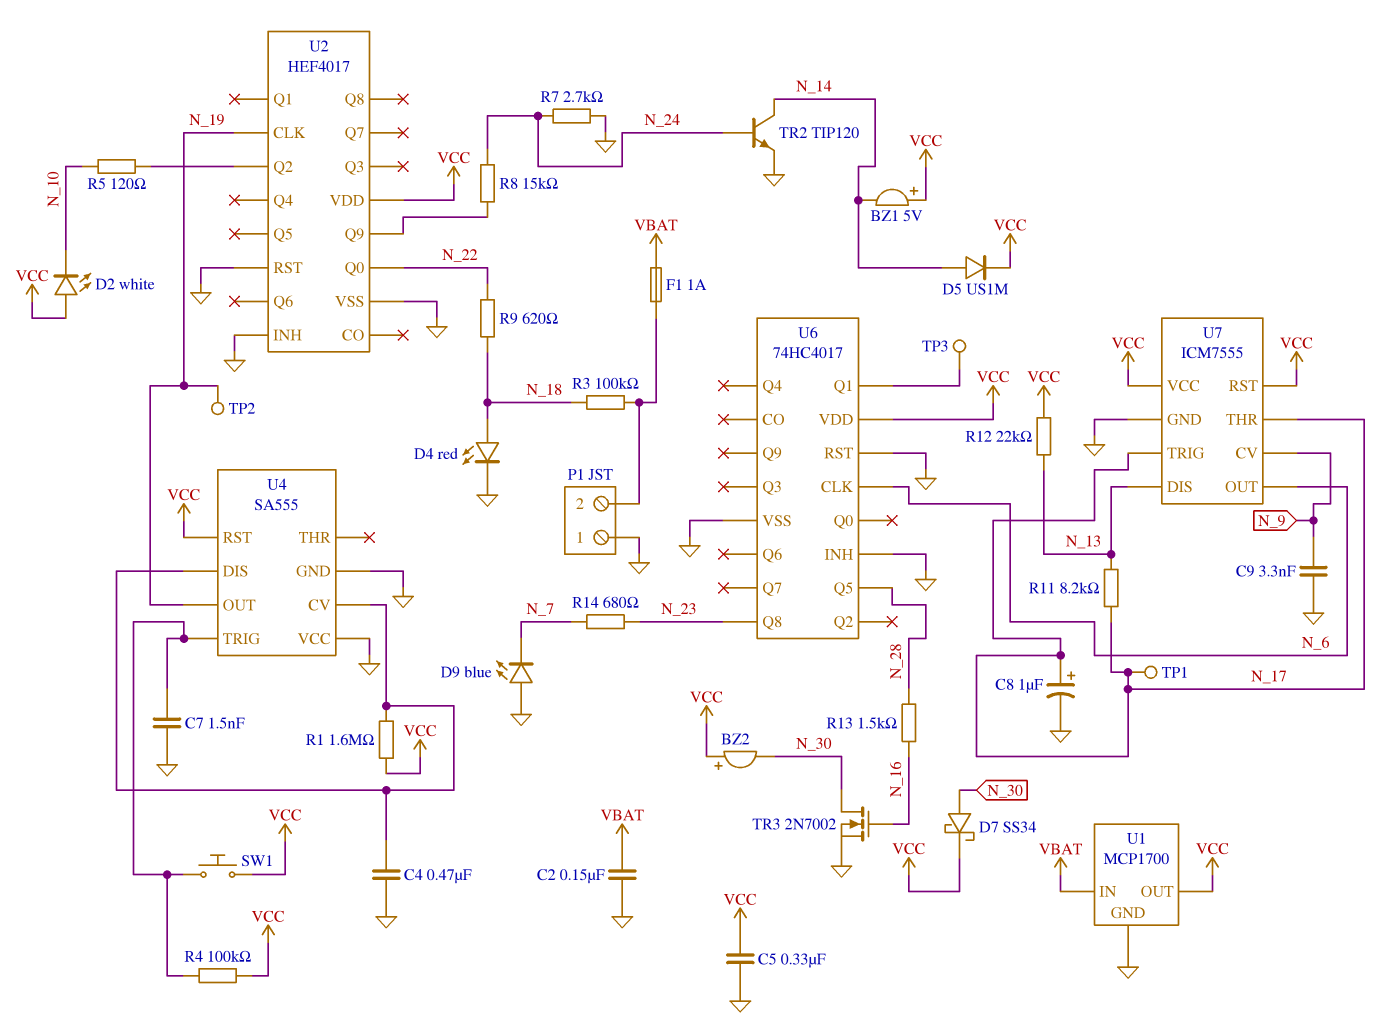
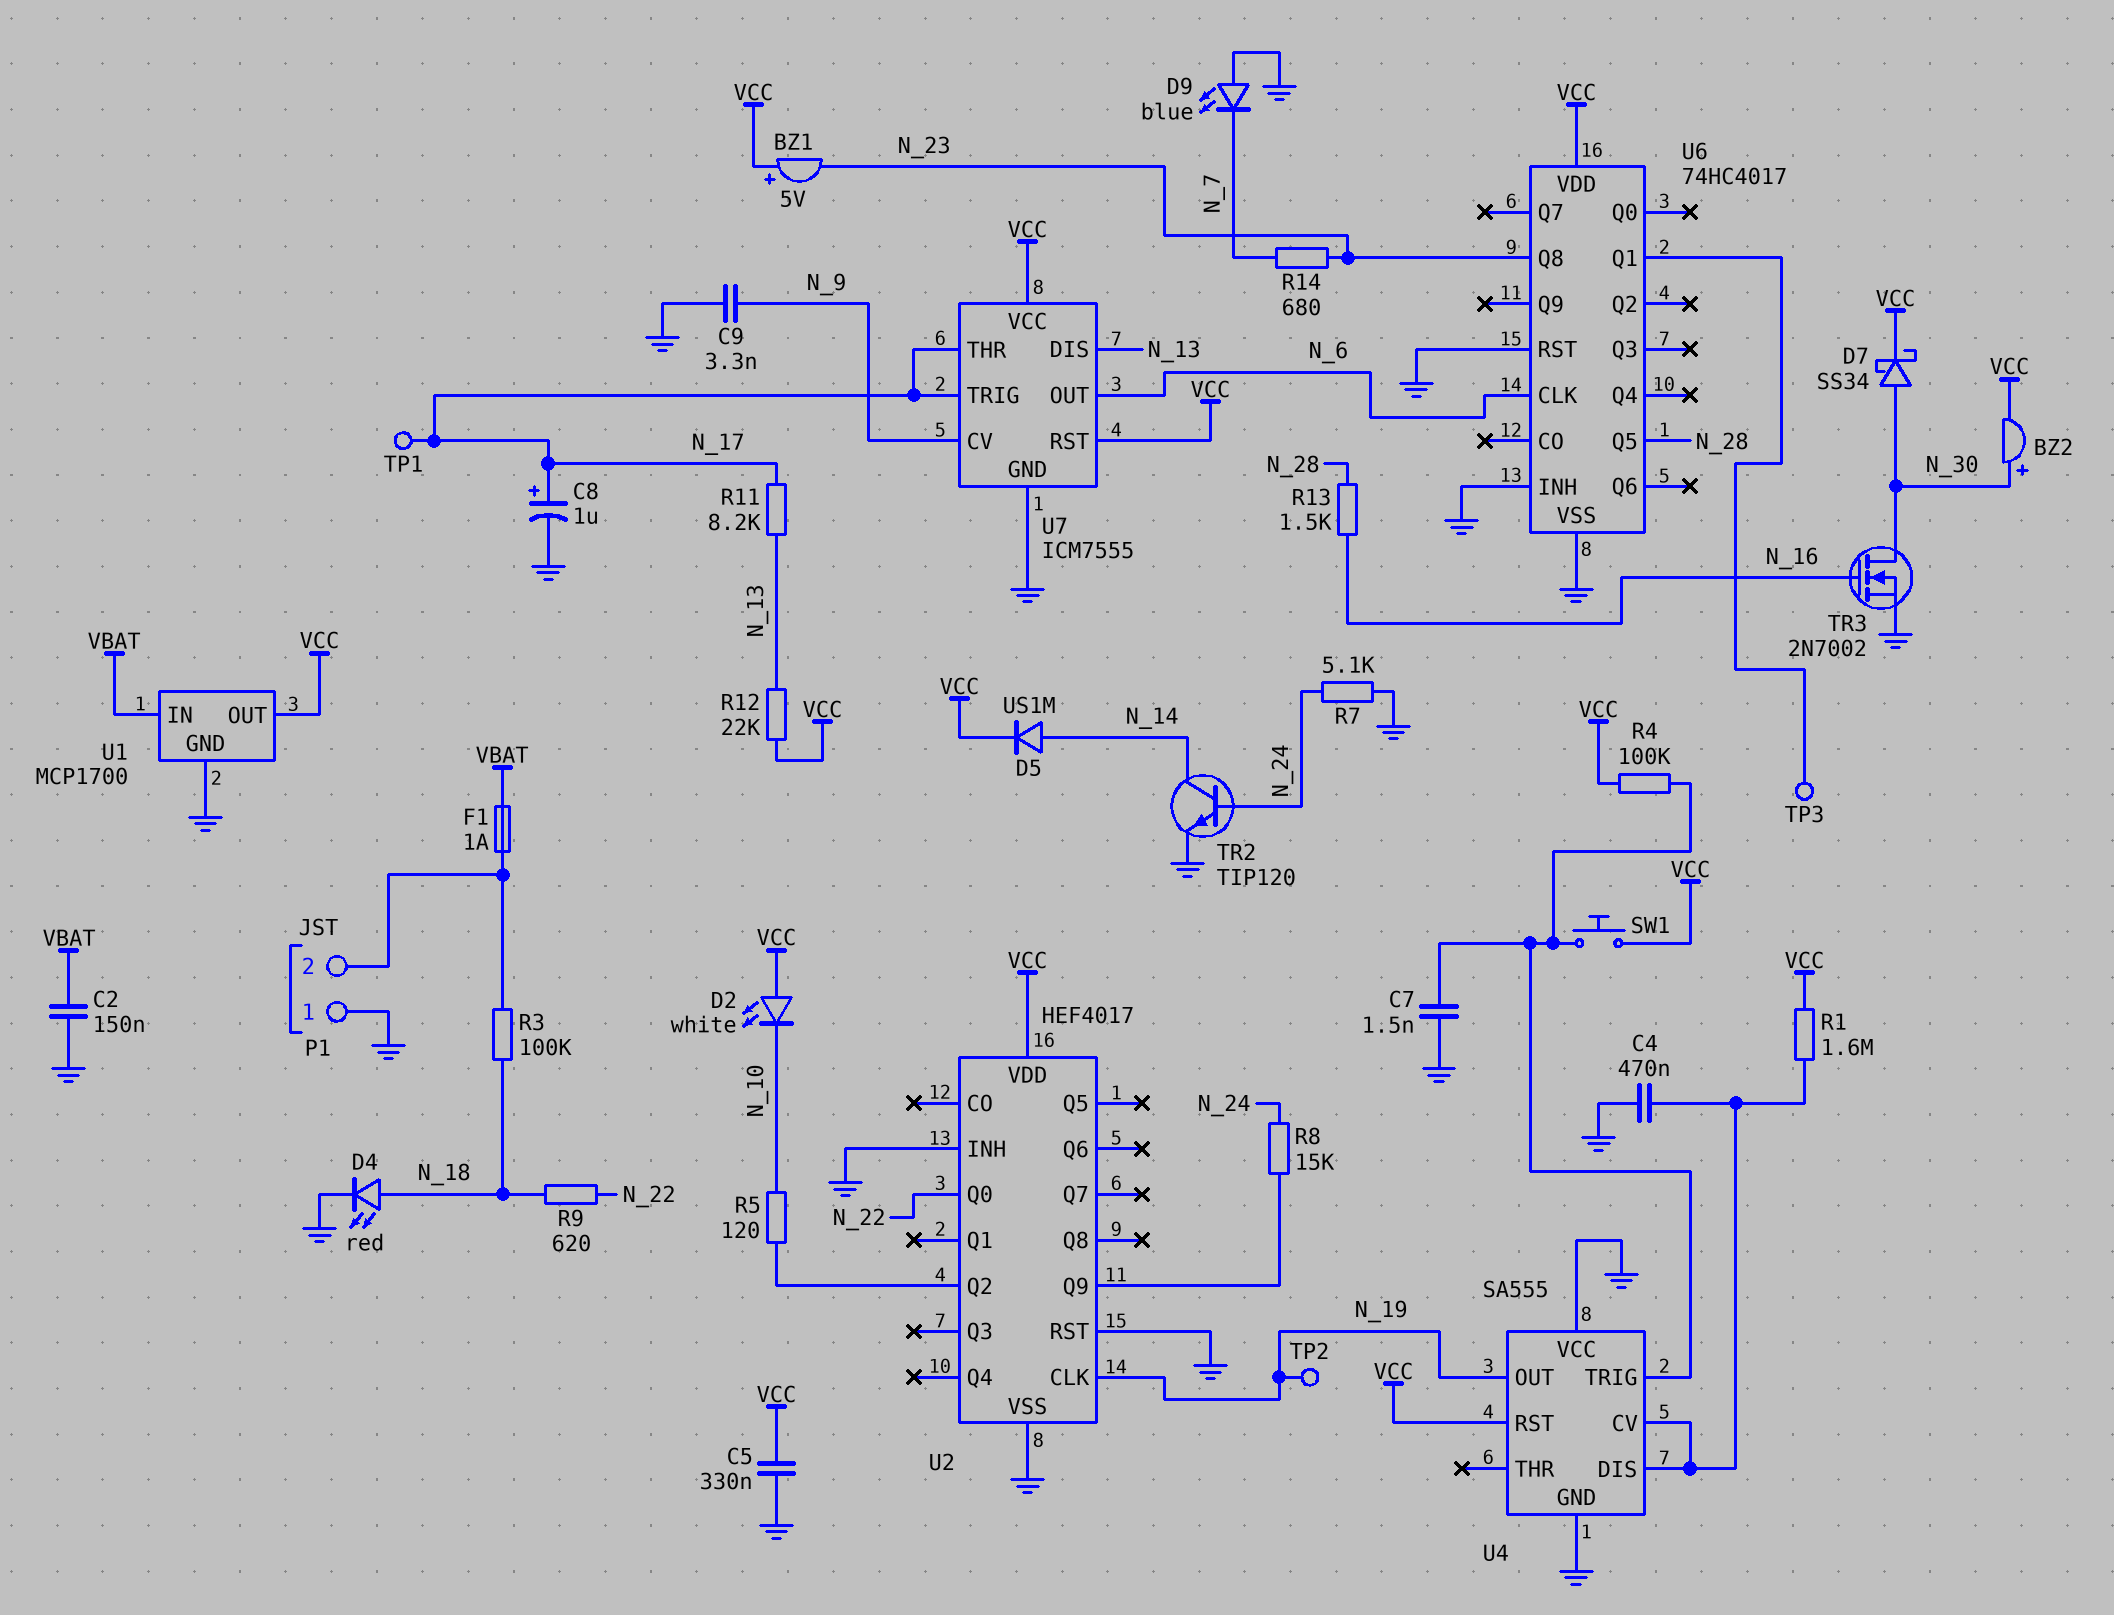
BZ1: buzzer 5V (plus VCC, minus N_14) -> buzzer 5V (plus VCC, minus N_23)
BZ2: buzzer (plus VCC, minus N_30) -> buzzer (plus N_30, minus VCC)
R7: 2.7k (GND, N_24) -> 5.1k (GND, N_24)

